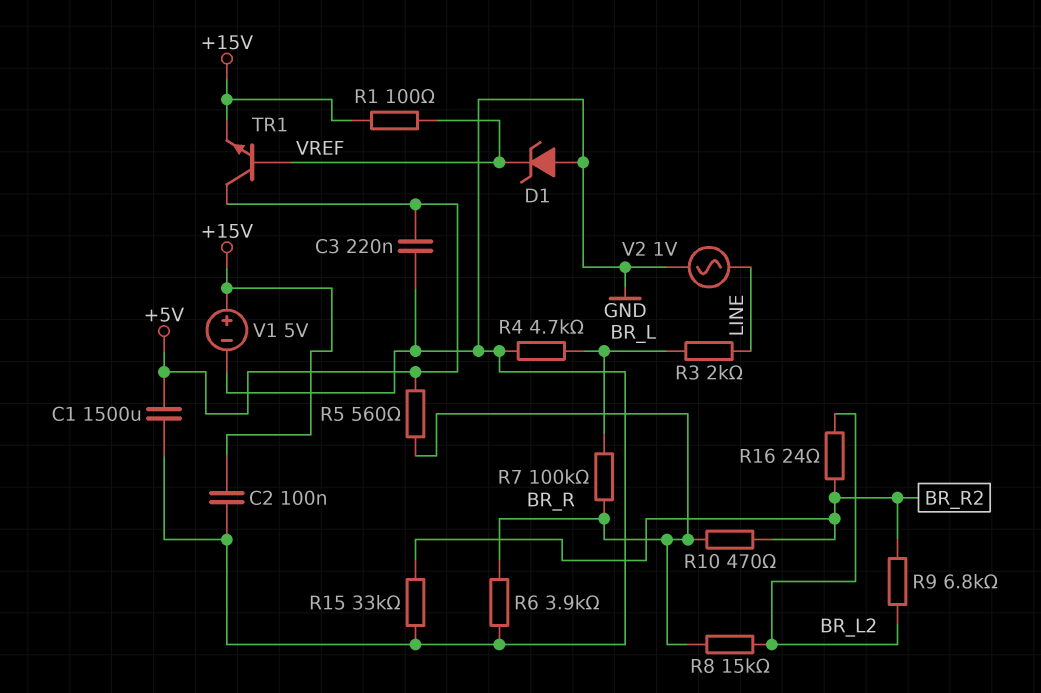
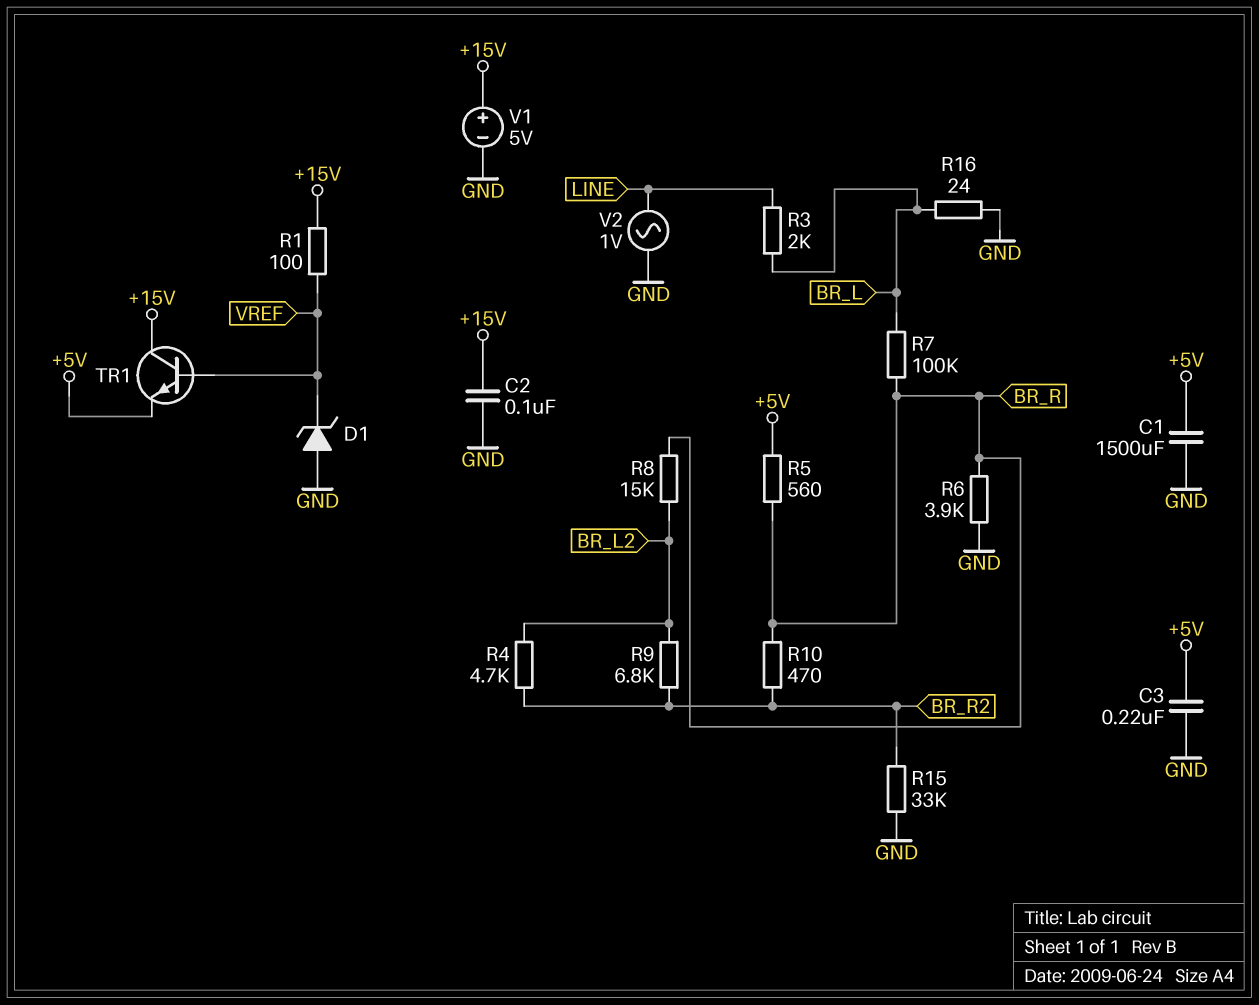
R4: 4.7k (BR_L, GND) -> 4.7k (BR_L2, BR_R2)
R16: 24 (BR_L2, BR_R2) -> 24 (BR_L, GND)
TR1: NPN (B VREF, C +5V, E +15V) -> NPN (B VREF, C +15V, E +5V)

